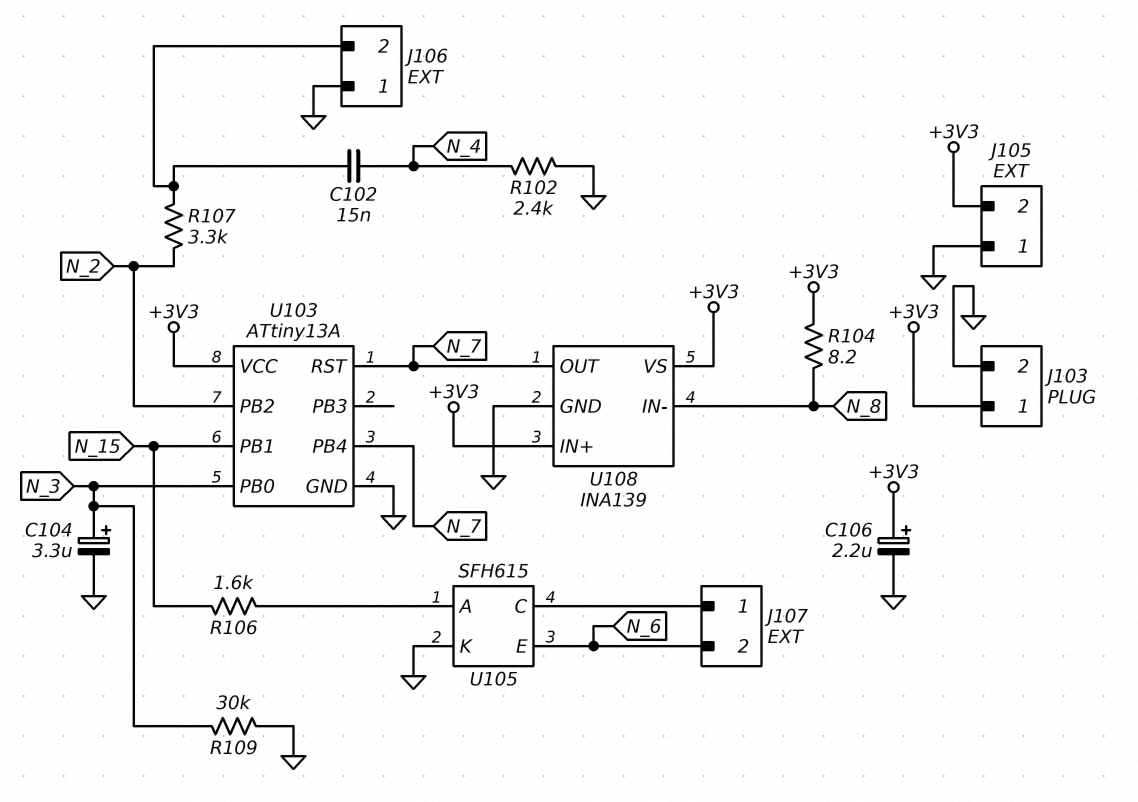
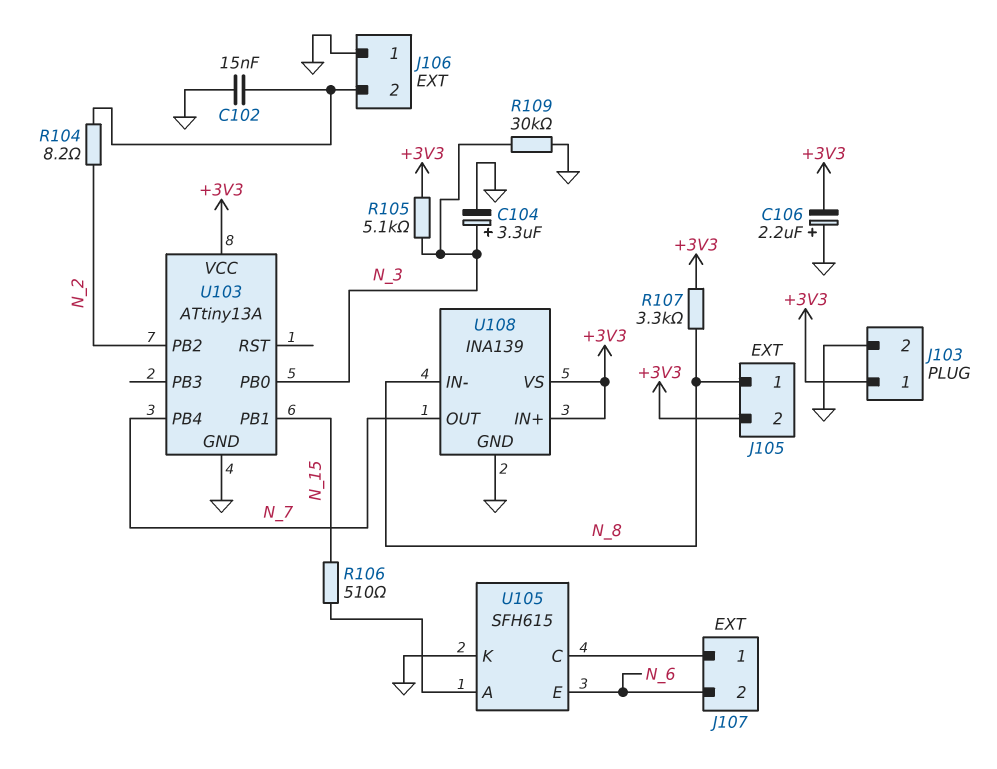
C102: 15nF (J106/2, N_4) -> 15nF (GND, J106/2)
C106: 2.2uF (plus +3V3, minus GND) -> 2.2uF (plus GND, minus +3V3)
J105 pin 1: GND -> N_8
R102: 2.4k (GND, N_4) -> none
R104: 8.2 (+3V3, N_8) -> 8.2 (J106/2, N_2)
R105: none -> 5.1k (+3V3, N_3)
R106: 1.6k (N_15, U105/A) -> 510 (N_15, U105/A)
R107: 3.3k (J106/2, N_2) -> 3.3k (+3V3, N_8)
U103 pin RST: N_7 -> none

